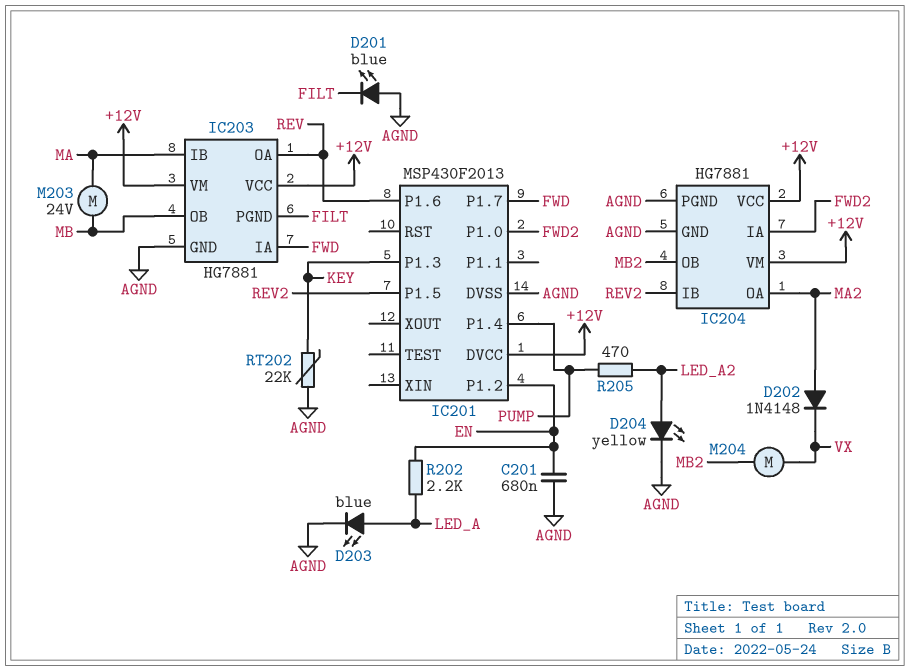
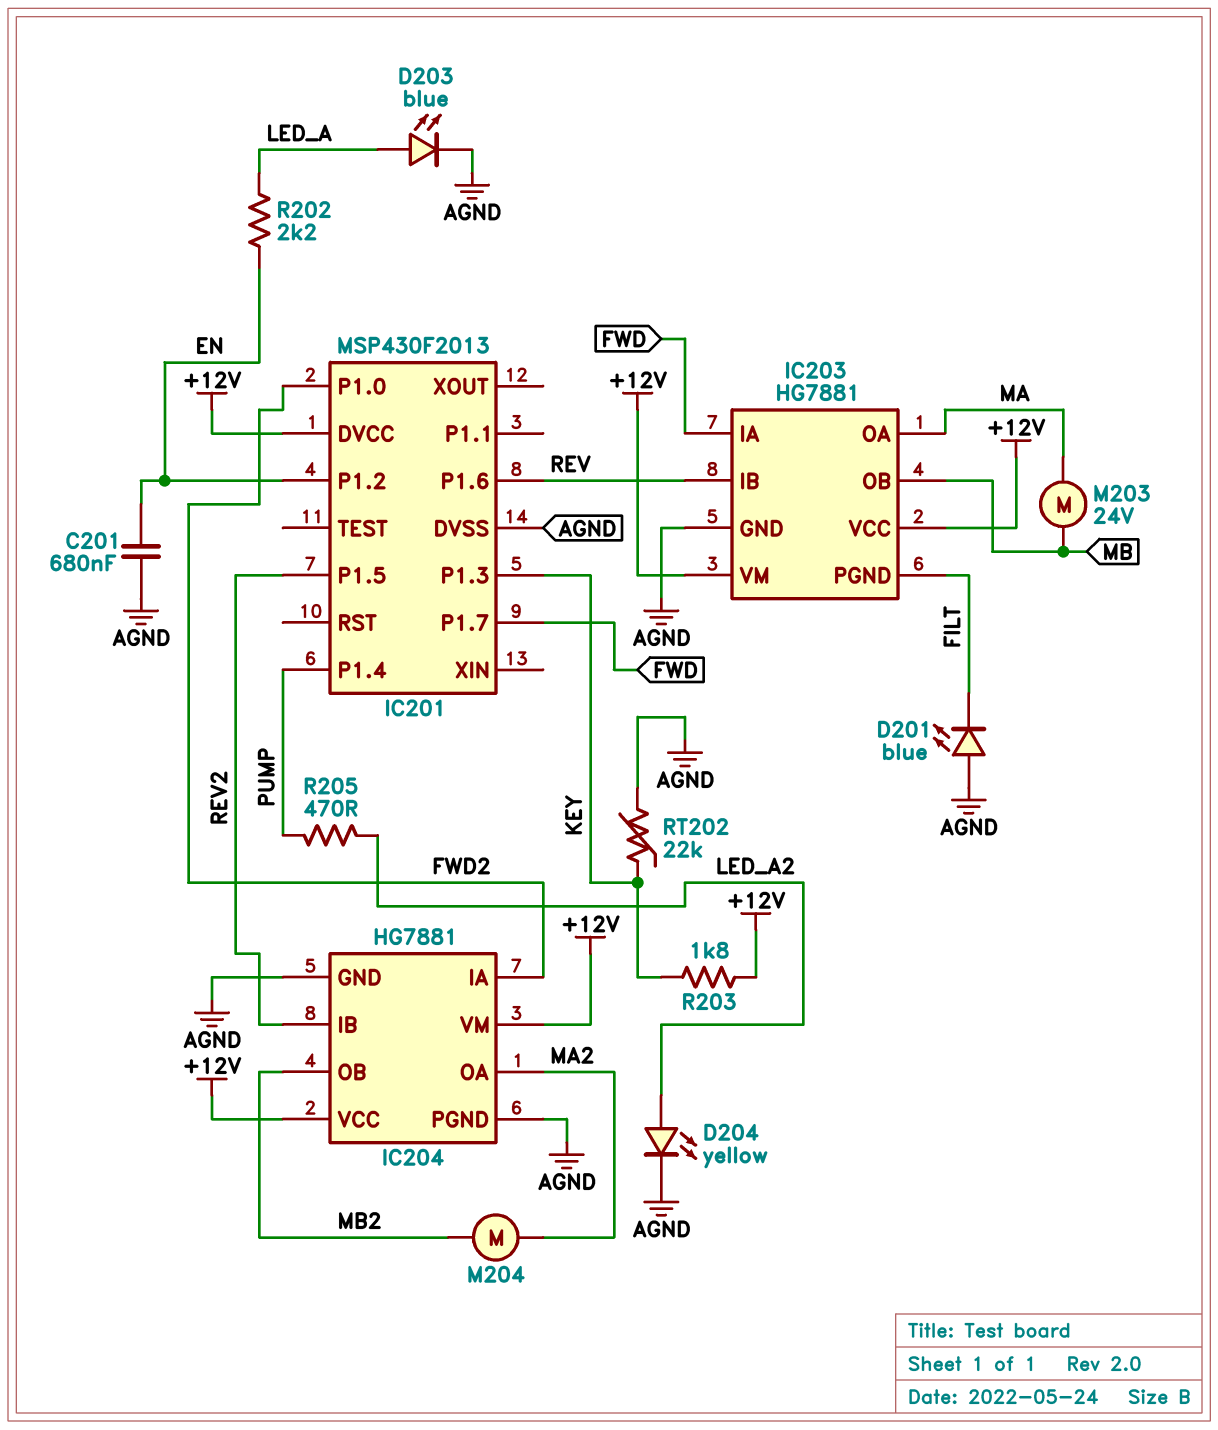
D202: diode 1N4148 (A MA2, K VX) -> none
IC203 pin IB: MA -> REV
IC203 pin OA: REV -> MA
M204: motor (MB2, VX) -> motor (MA2, MB2)
R203: none -> 1.8k (+12V, KEY)

